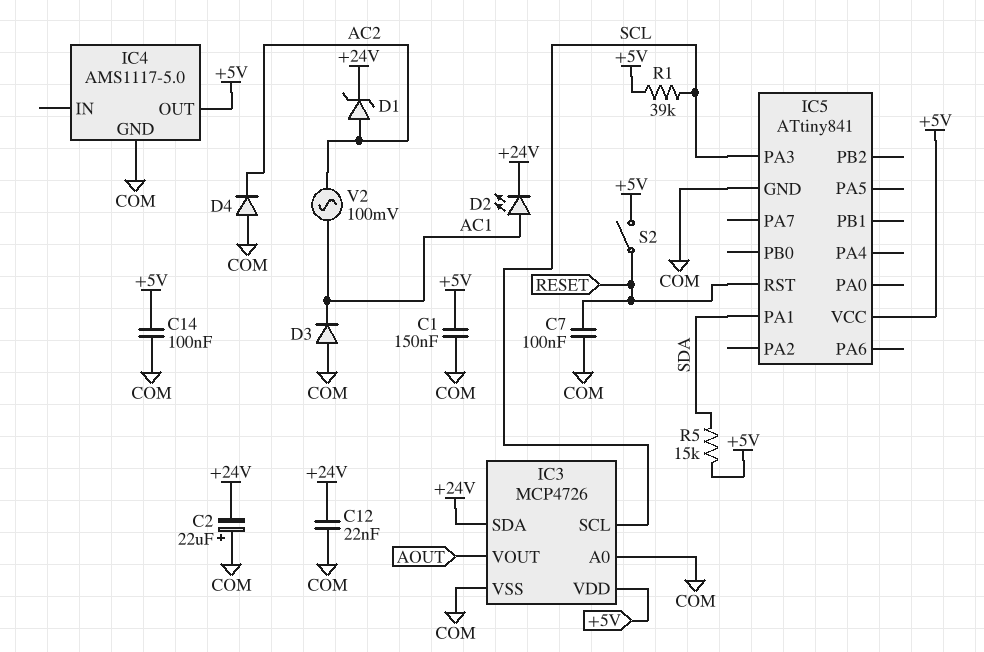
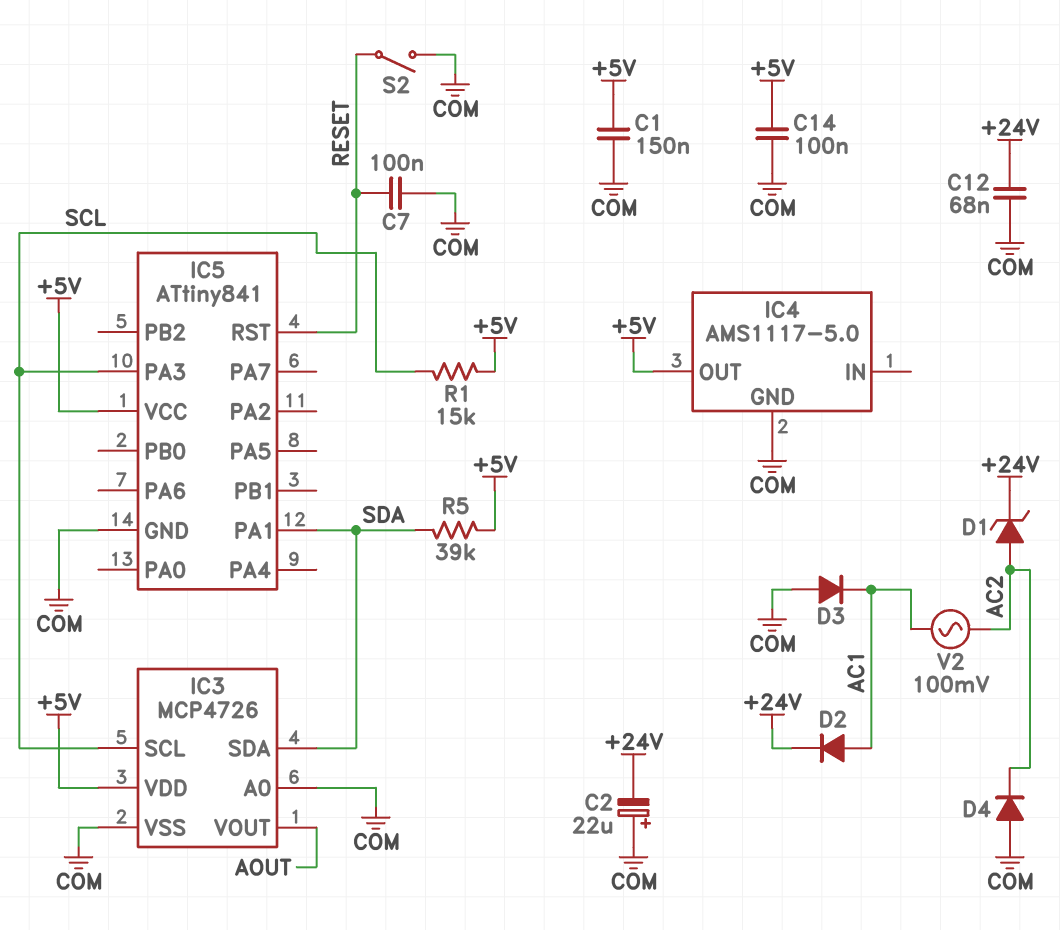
C12: 22nF (+24V, COM) -> 68nF (+24V, COM)
D2: LED (A AC1, K +24V) -> diode (A AC1, K +24V)
IC3 pin SDA: +24V -> SDA
R1: 39k (+5V, SCL) -> 15k (+5V, SCL)
R5: 15k (+5V, SDA) -> 39k (+5V, SDA)
S2: switch (+5V, RESET) -> switch (COM, RESET)

